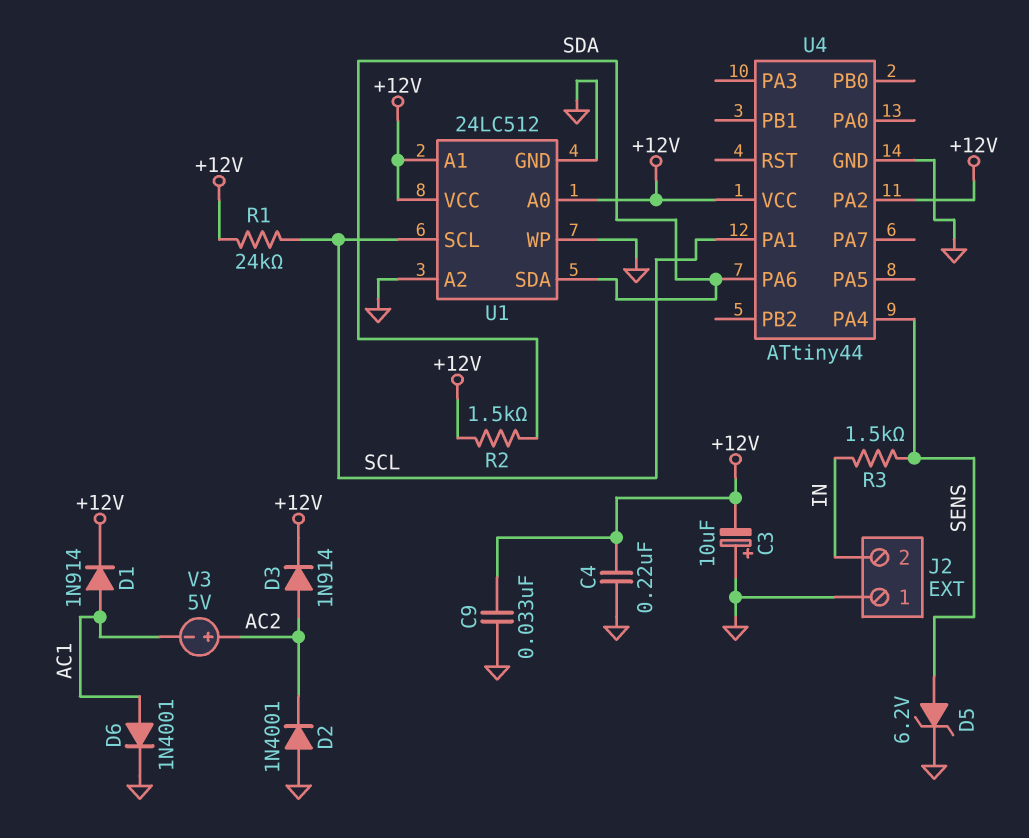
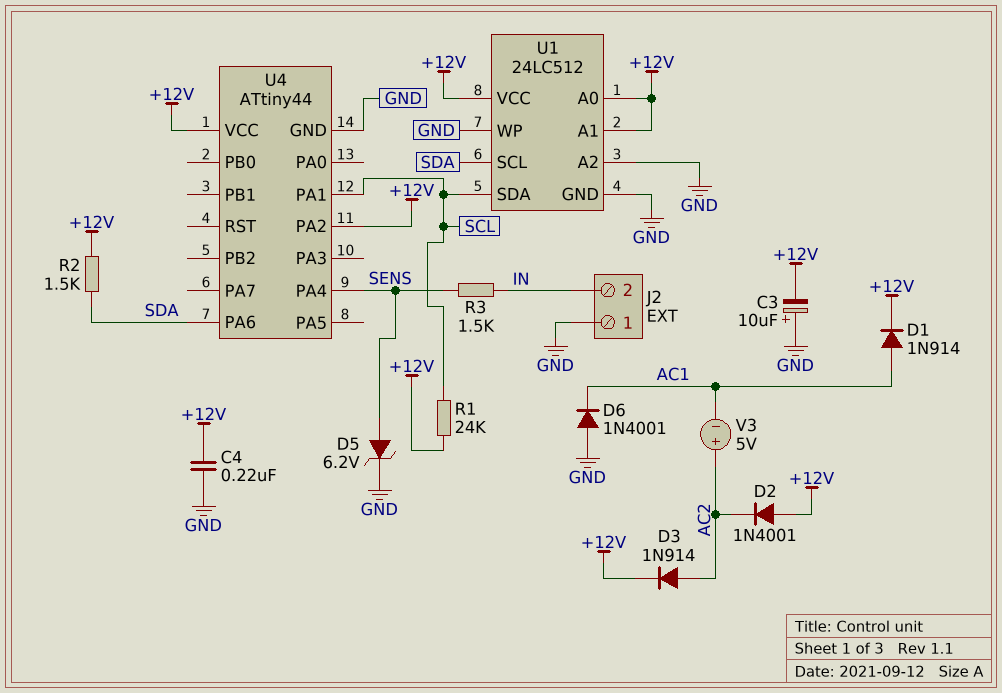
C9: 33nF (+12V, GND) -> none
D2: diode 1N4001 (A GND, K AC2) -> diode 1N4001 (A +12V, K AC2)
D6: diode 1N4001 (A AC1, K GND) -> diode 1N4001 (A GND, K AC1)
U1 pin SCL: SCL -> SDA
U1 pin SDA: SDA -> SCL

